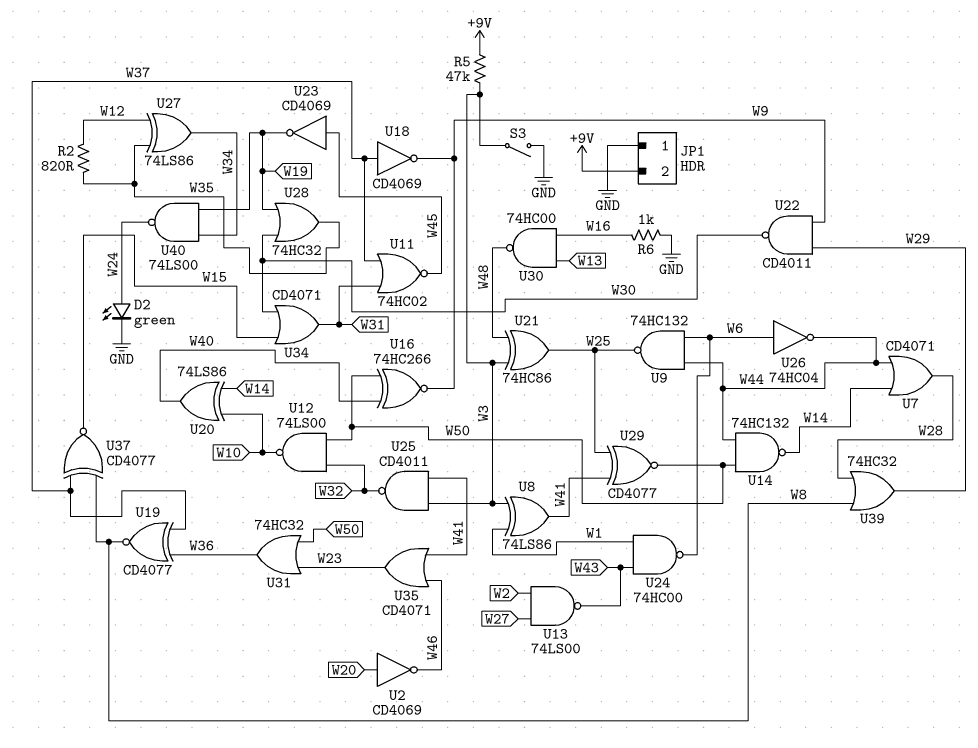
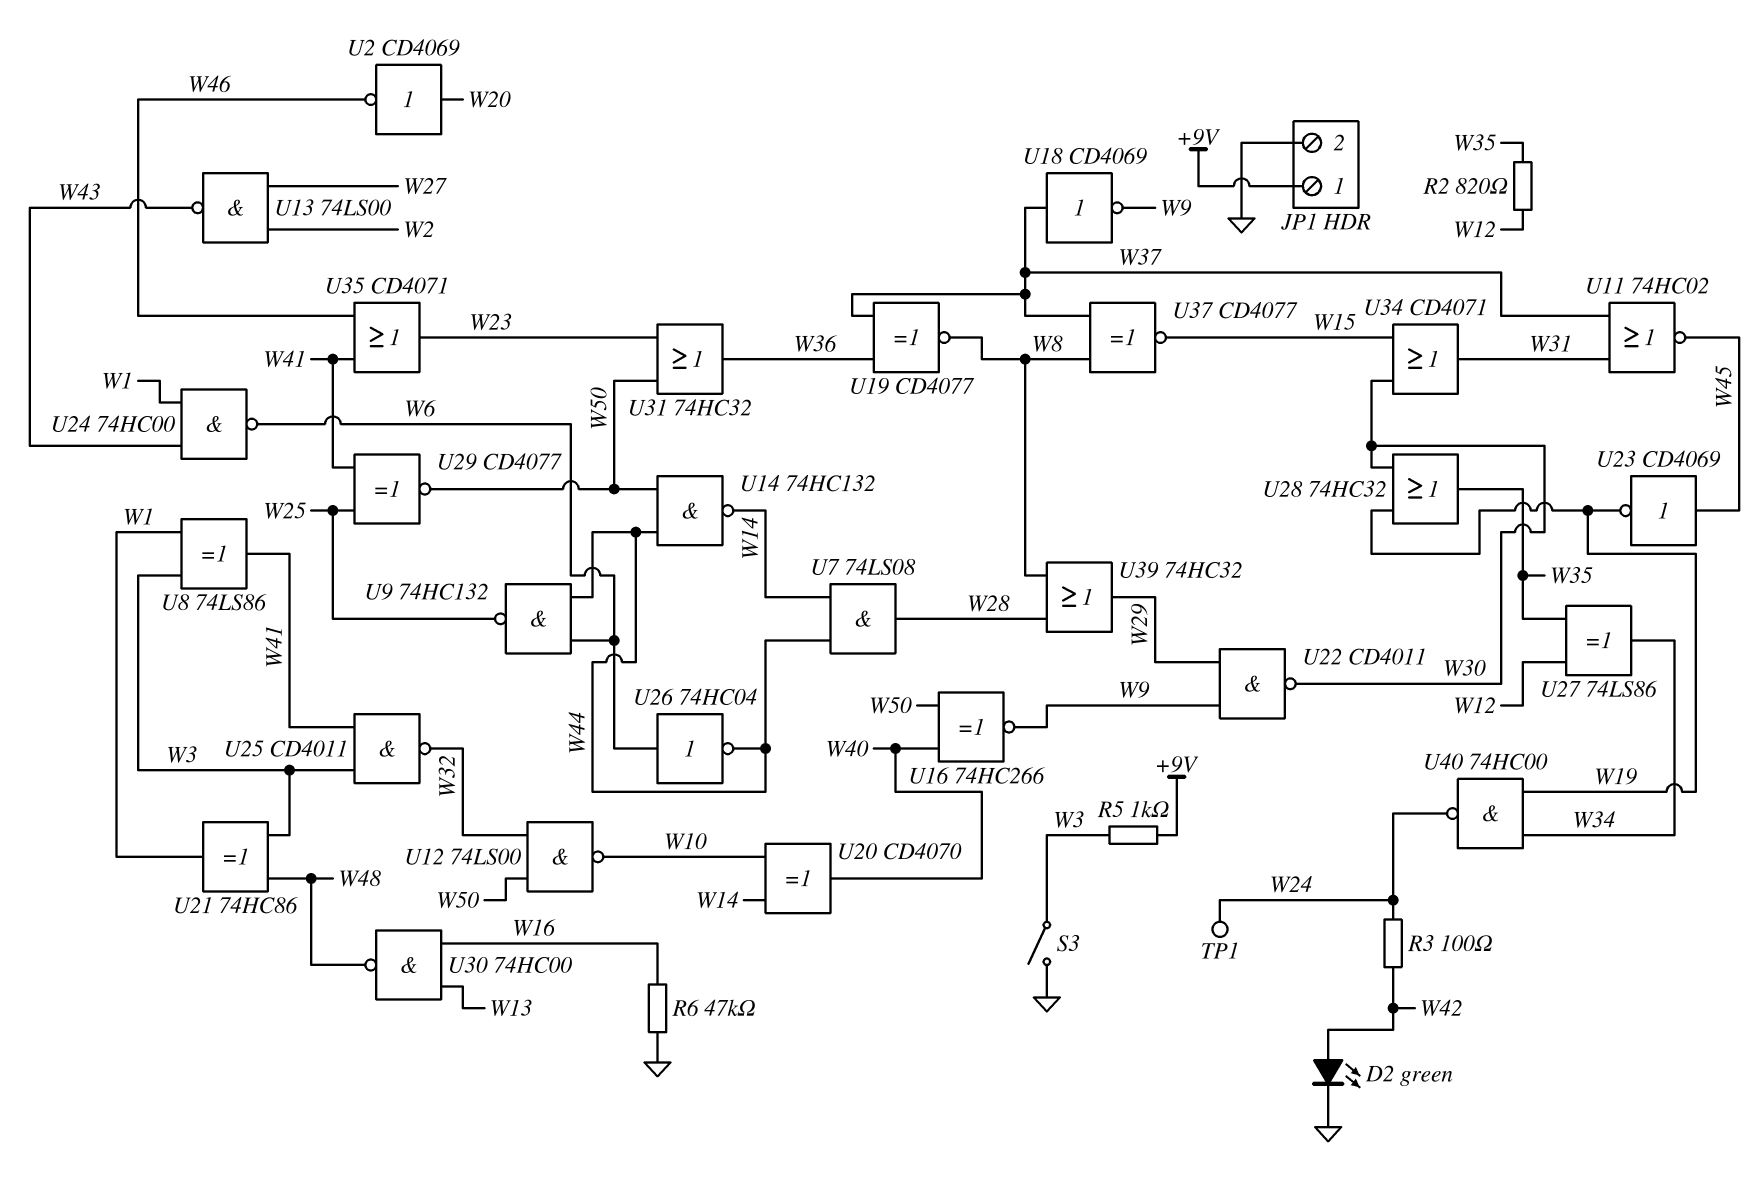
D2: LED green (A W24, K GND) -> LED green (A W42, K GND)
JP1 pin 1: GND -> +9V
JP1 pin 2: +9V -> GND
R3: none -> 100 (W24, W42)
R5: 47k (+9V, W3) -> 1k (+9V, W3)
R6: 1k (GND, W16) -> 47k (GND, W16)
TP1: none -> test point (W24)
U7: OR CD4071 (in W14, in W44, out W28) -> AND 74LS08 (in W14, in W44, out W28)
U20: XOR 74LS86 (in W10, in W14, out W40) -> XOR CD4070 (in W10, in W14, out W40)
U21: XOR 74HC86 (in W3, in W48, out W25) -> XOR 74HC86 (in W3, in W48, out W1)
U40: NAND 74LS00 (in W19, in W34, out W24) -> NAND 74HC00 (in W19, in W34, out W24)

